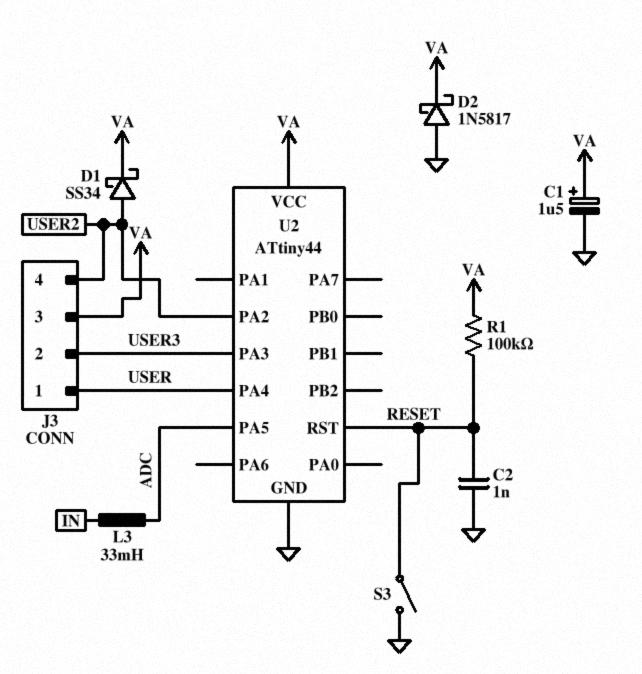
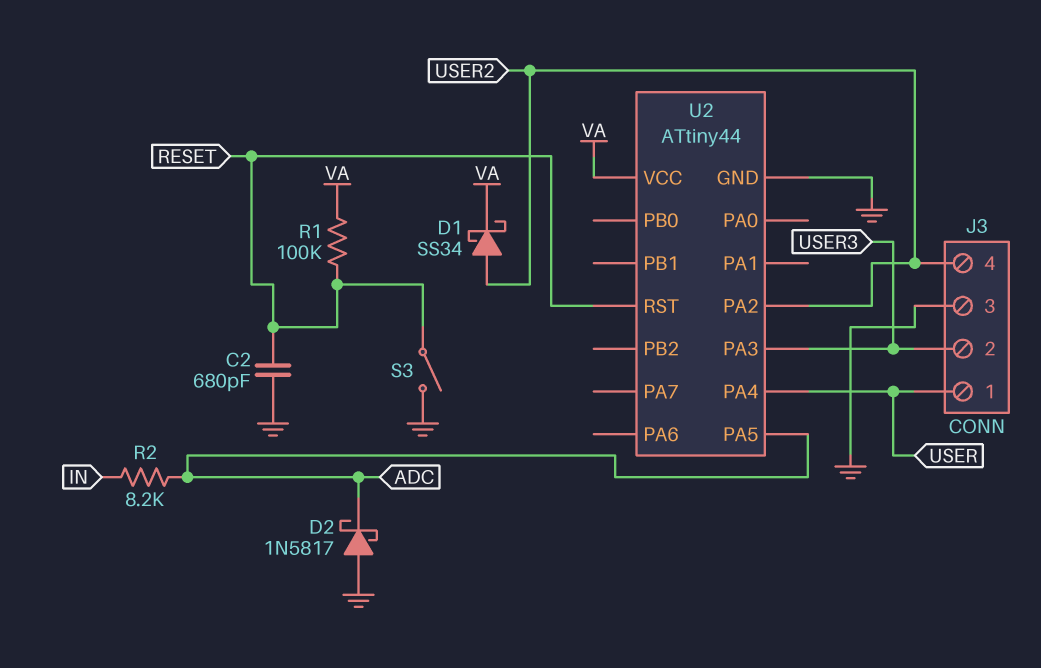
C1: 1.5uF (plus VA, minus GND) -> none
C2: 1nF (GND, RESET) -> 680pF (GND, RESET)
D2: schottky 1N5817 (A GND, K VA) -> schottky 1N5817 (A GND, K ADC)
J3 pin 3: VA -> GND
L3: 33mH (ADC, IN) -> none
R2: none -> 8.2k (ADC, IN)

